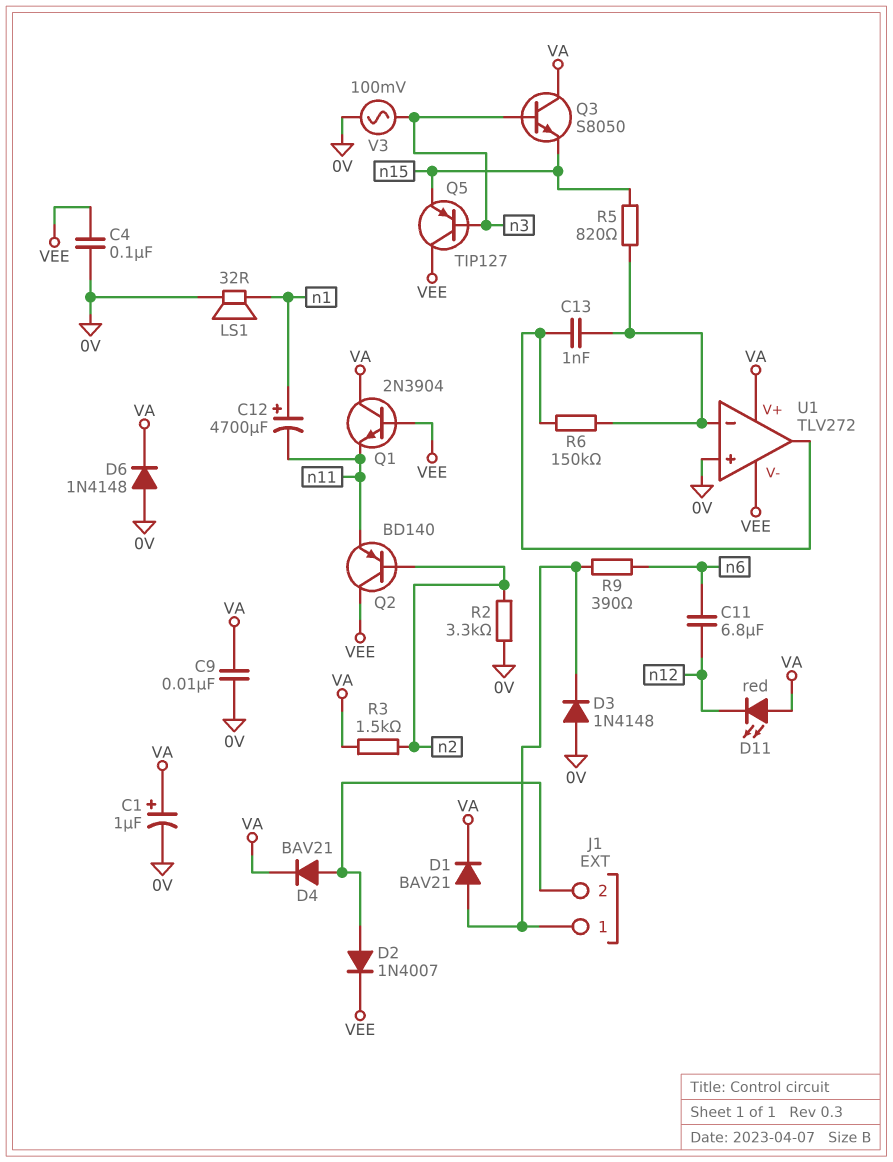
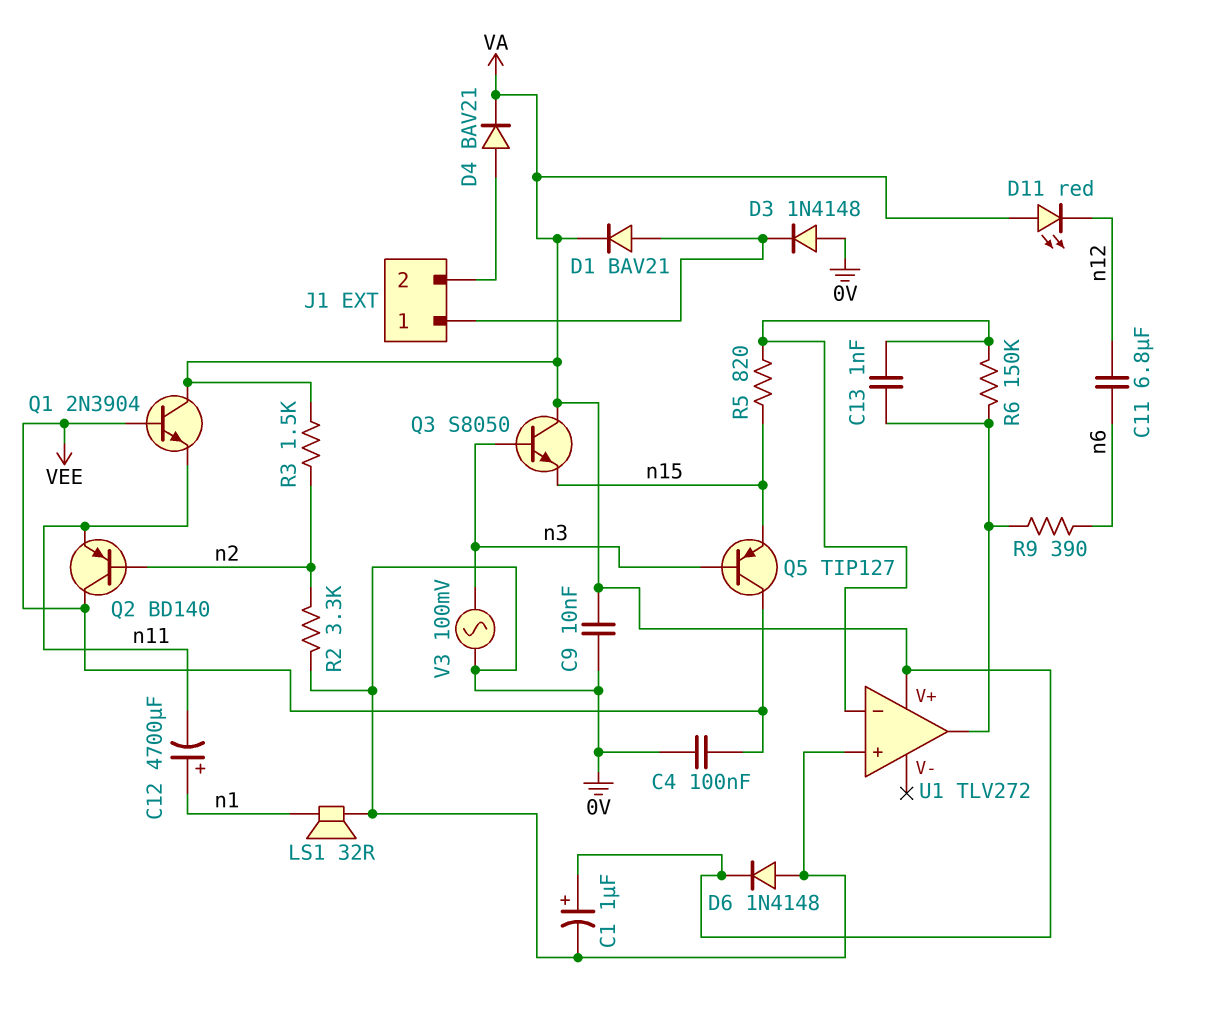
D2: diode 1N4007 (A J1/2, K VEE) -> none
R9: 390 (J1/1, n6) -> 390 (U1/out, n6)
U1 pin V-: VEE -> none

